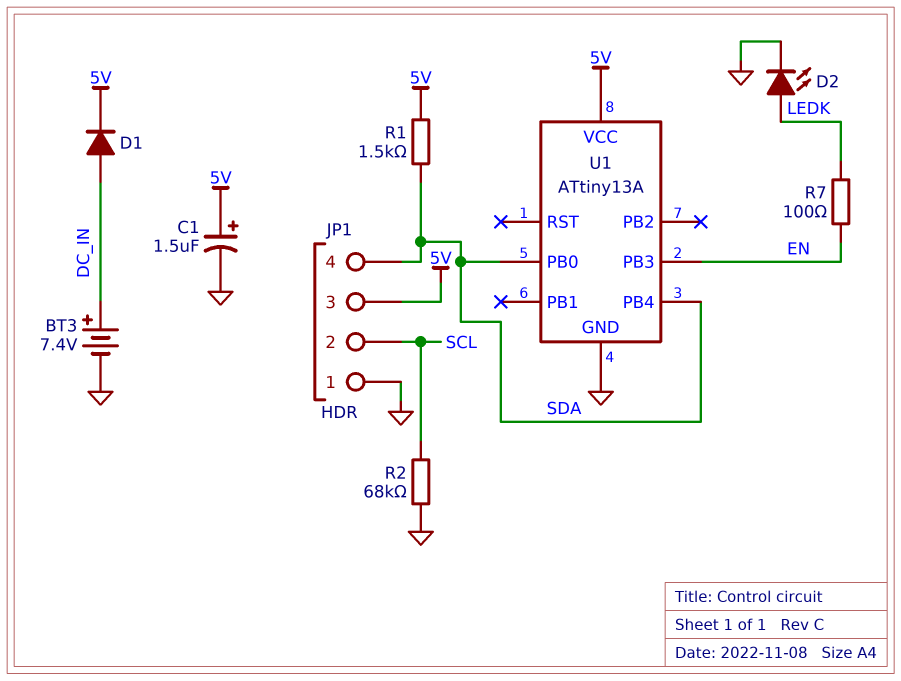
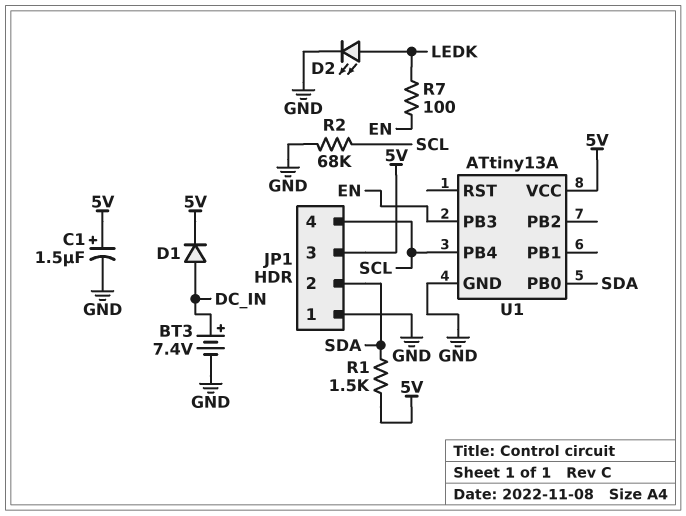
JP1 pin 2: SCL -> SDA
JP1 pin 4: SDA -> SCL
U1 pin PB4: SDA -> SCL

